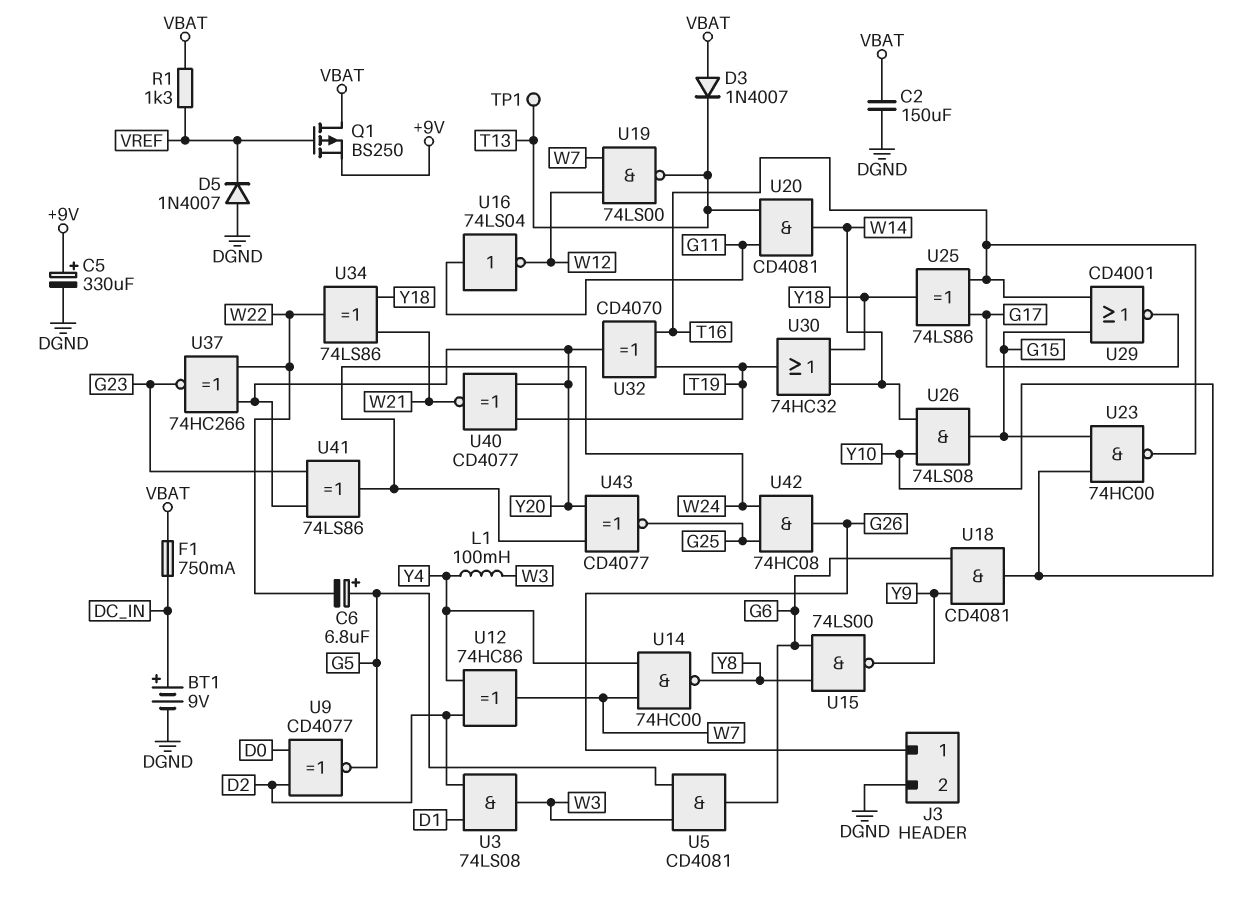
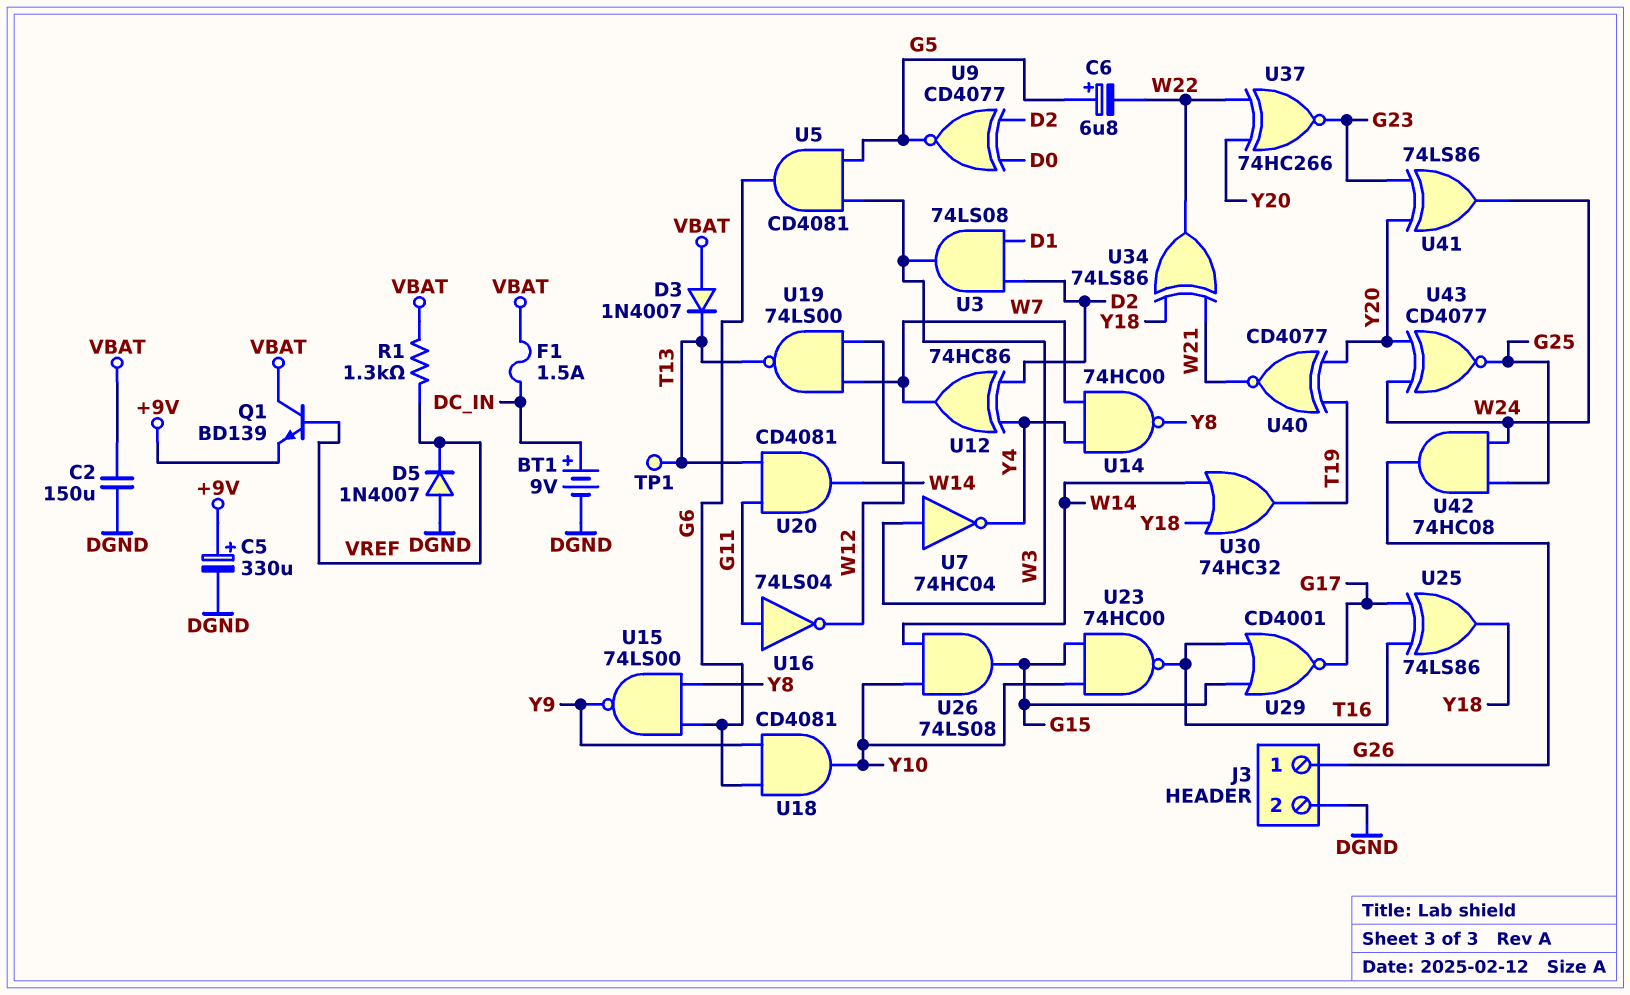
F1: 750mA (DC_IN, VBAT) -> 1.5A (DC_IN, VBAT)
L1: 100mH (W3, Y4) -> none
Q1: PMOS BS250 (G VREF, D VBAT, S +9V) -> NPN BD139 (B VREF, C VBAT, E +9V)
U7: none -> NOT 74HC04 (in W3, out Y4)
U32: XOR CD4070 (in T16, in T19, out Y20) -> none

